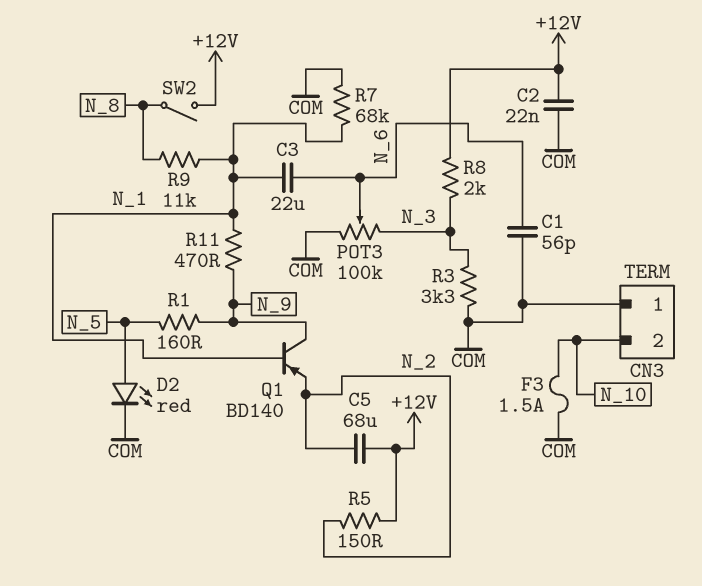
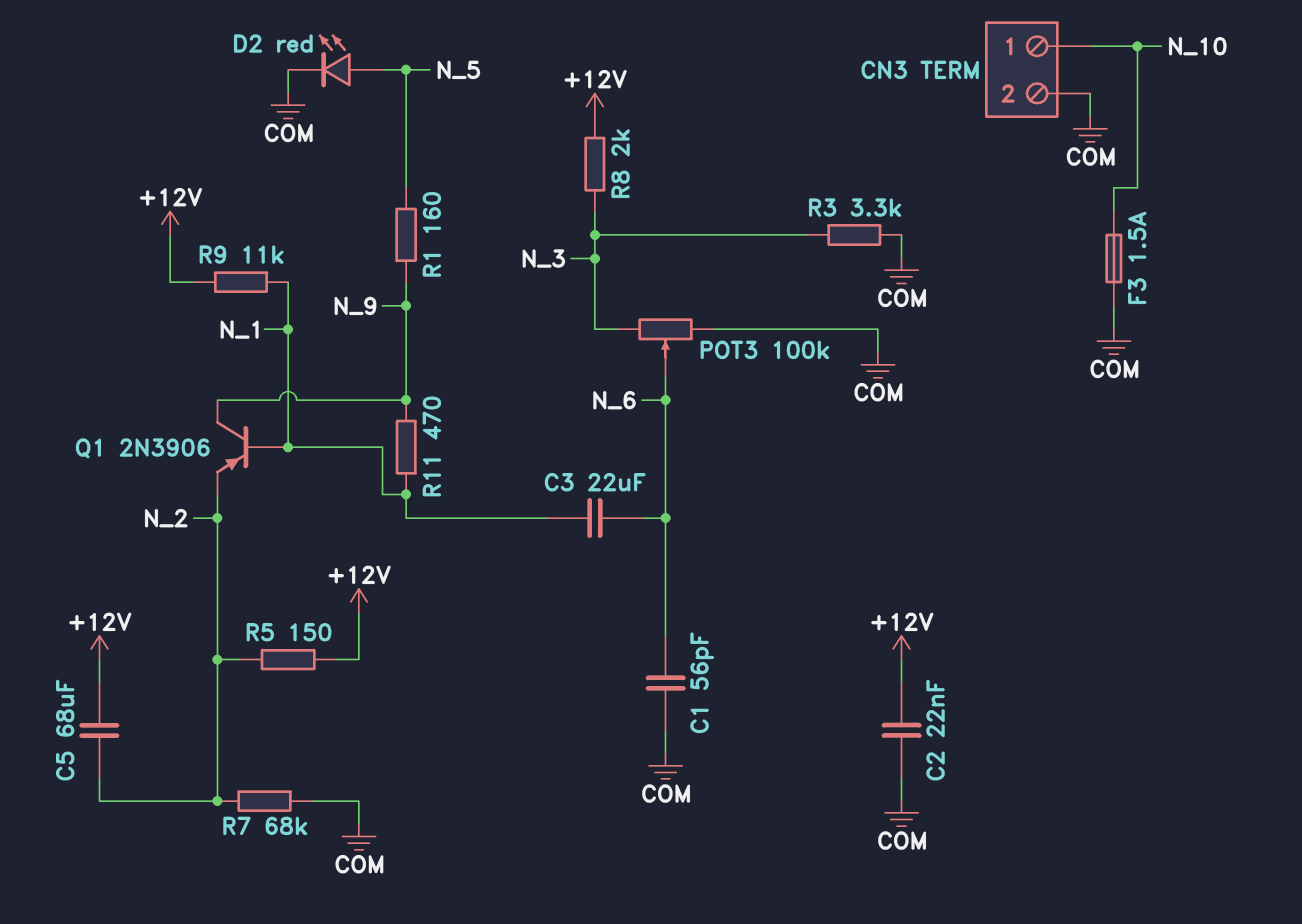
CN3 pin 1: COM -> N_10
CN3 pin 2: N_10 -> COM
Q1: PNP BD140 (B N_1, C N_9, E N_2) -> PNP 2N3906 (B N_1, C N_9, E N_2)
R7: 68k (COM, N_1) -> 68k (COM, N_2)
R9: 11k (N_1, N_8) -> 11k (+12V, N_1)
SW2: switch (+12V, N_8) -> none

